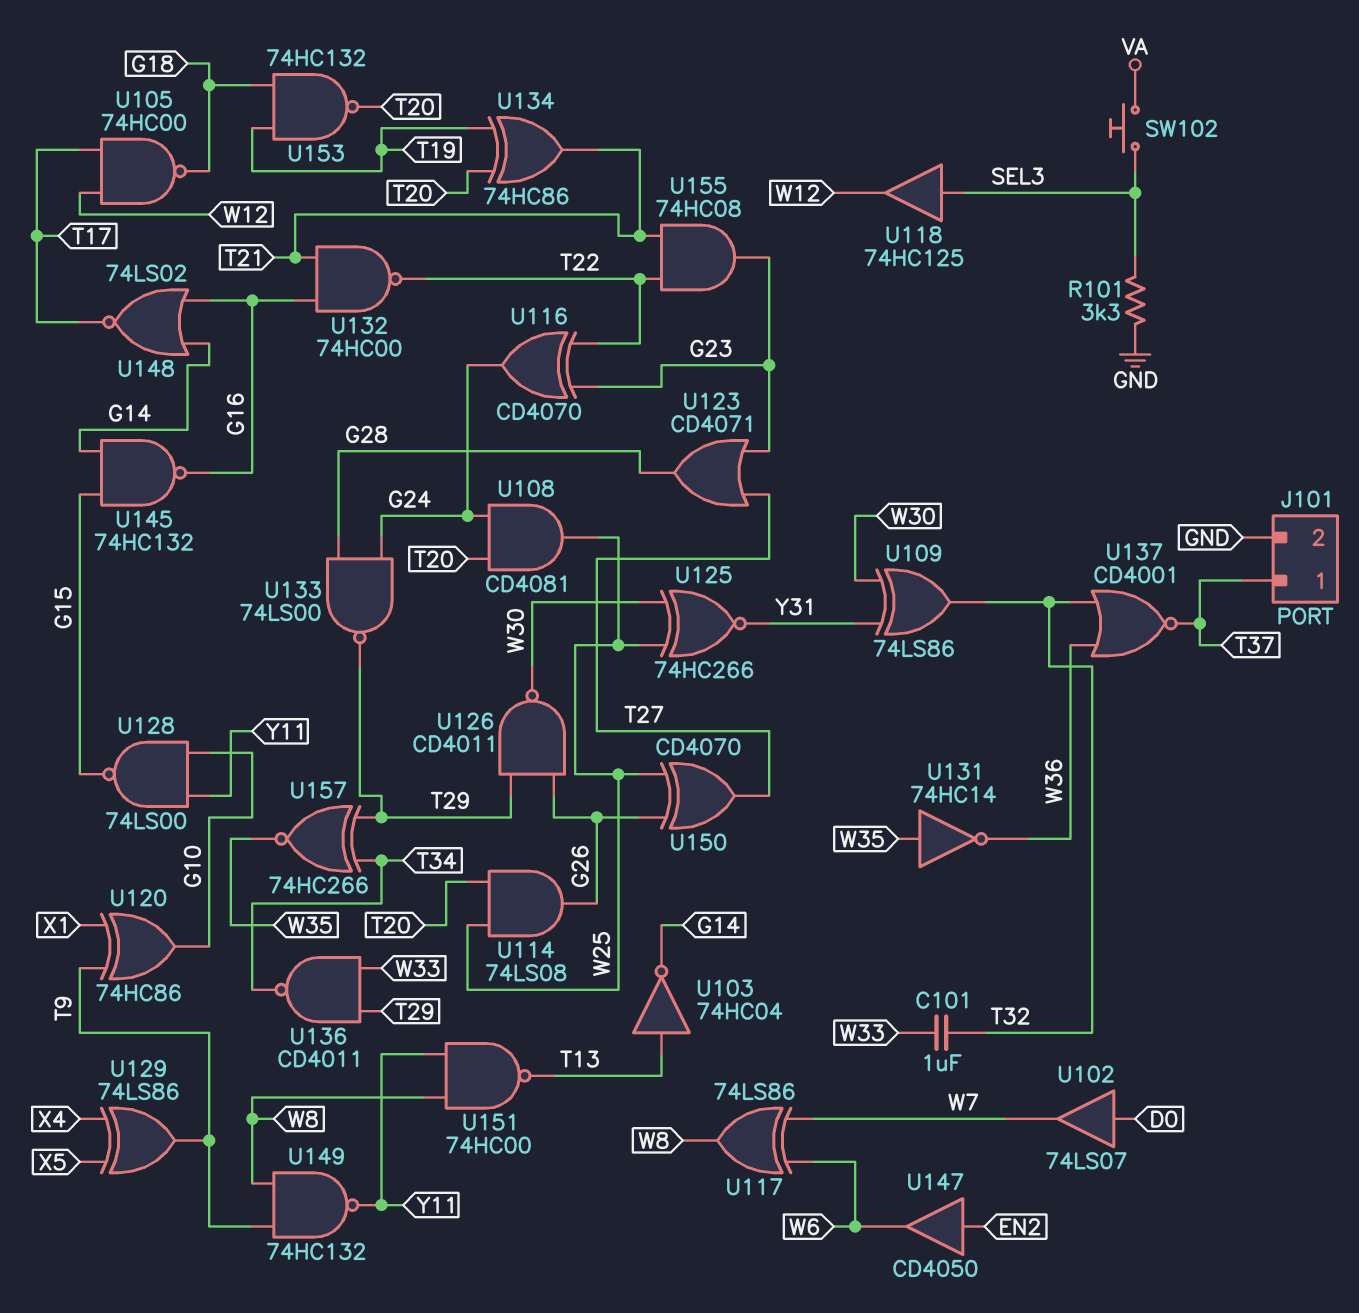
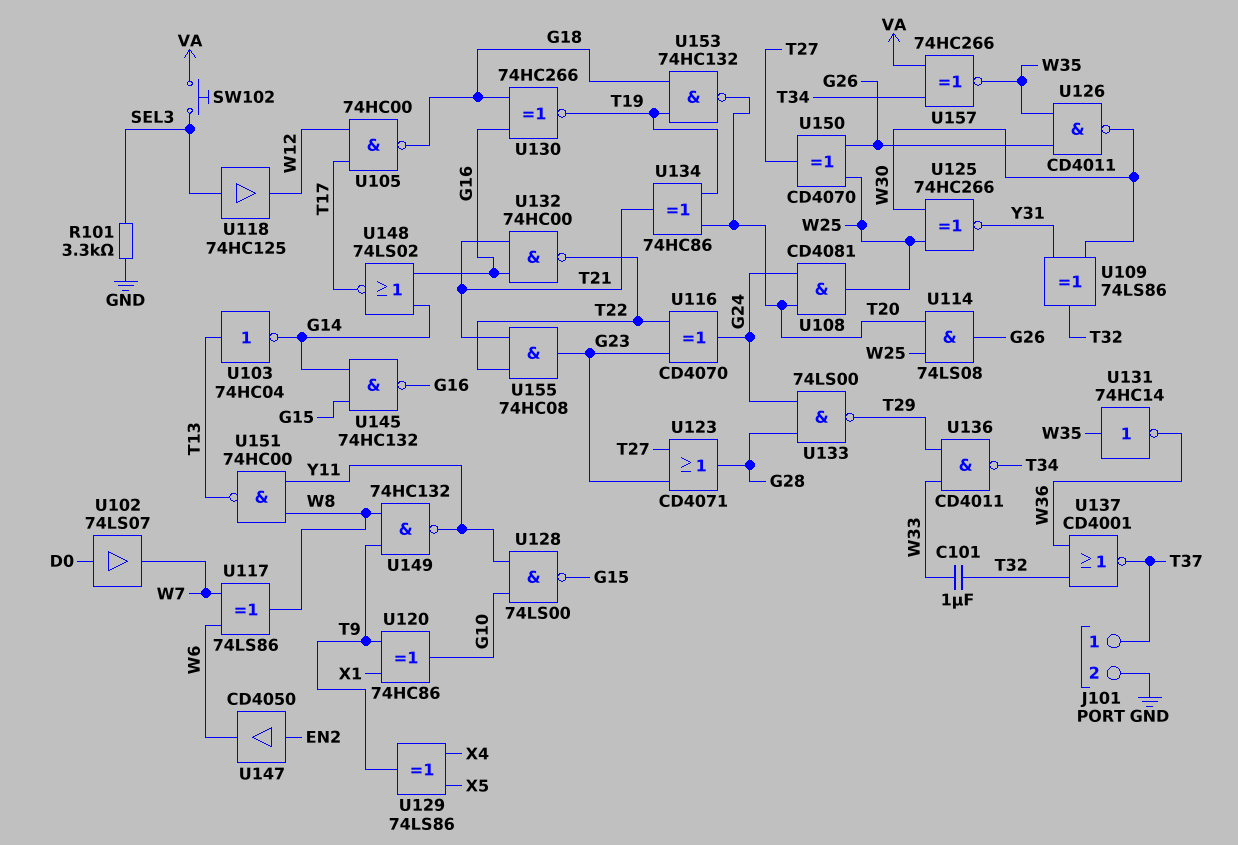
U126: NAND CD4011 (in G26, in T29, out W30) -> NAND CD4011 (in G26, in W35, out W30)
U130: none -> XNOR 74HC266 (in G16, in G18, out T19)
U157: XNOR 74HC266 (in T29, in T34, out W35) -> XNOR 74HC266 (in T34, in VA, out W35)

